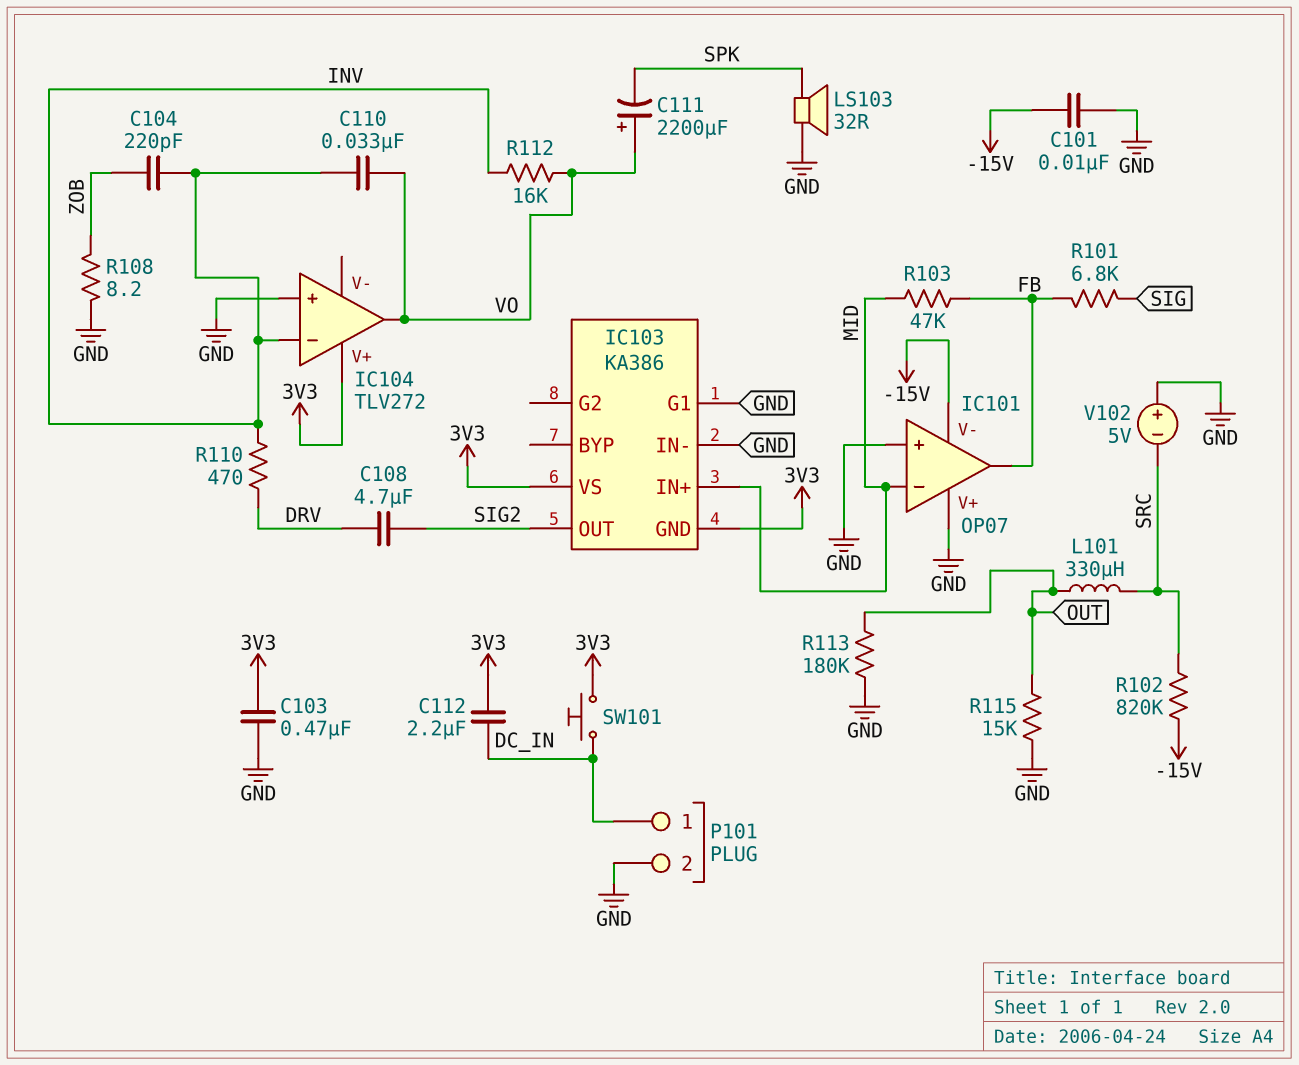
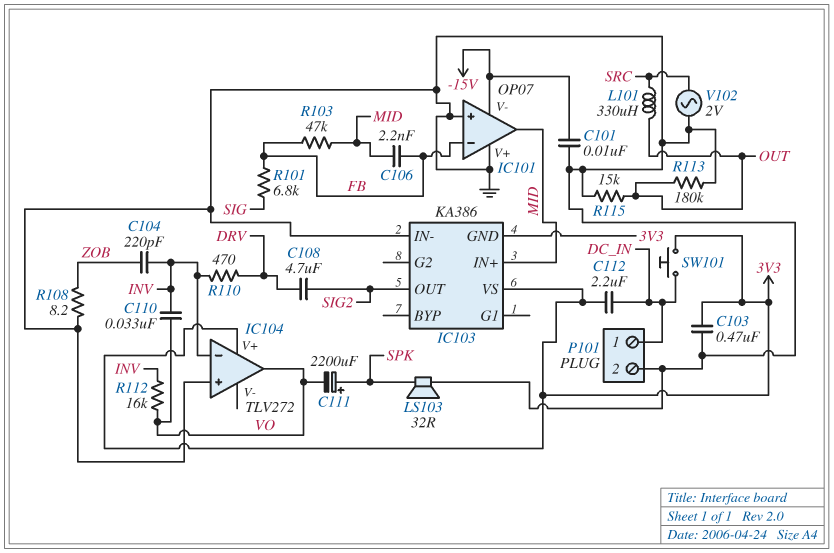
C106: none -> 2.2nF (FB, MID)
C111: 2200uF (plus VO, minus SPK) -> 2200uF (plus SPK, minus VO)
IC101 pin in-: MID -> FB
IC101 pin out: FB -> MID
IC103 pin G1: GND -> none
R102: 820k (-15V, SRC) -> none
V102: 5V (plus GND, minus SRC) -> AC 2V (GND, SRC)

